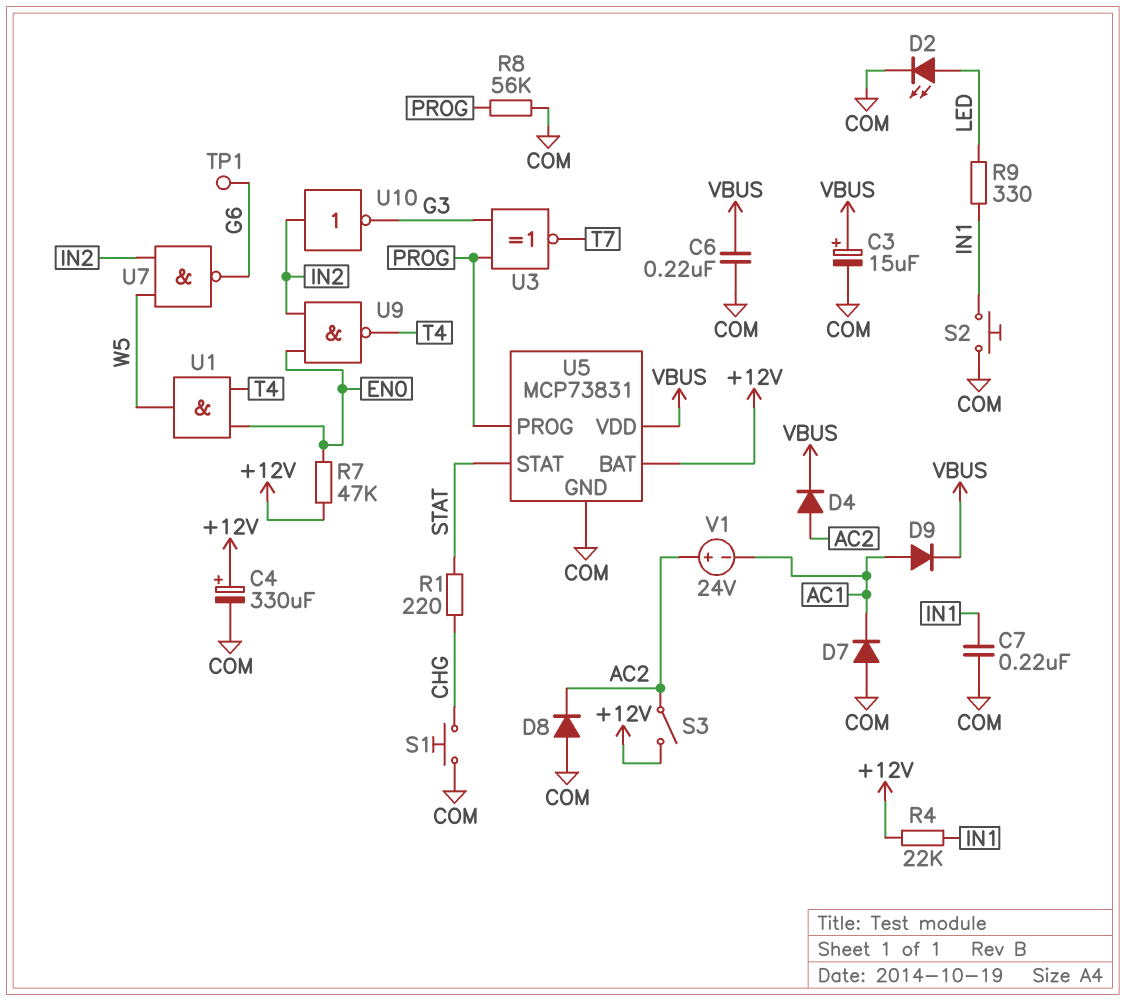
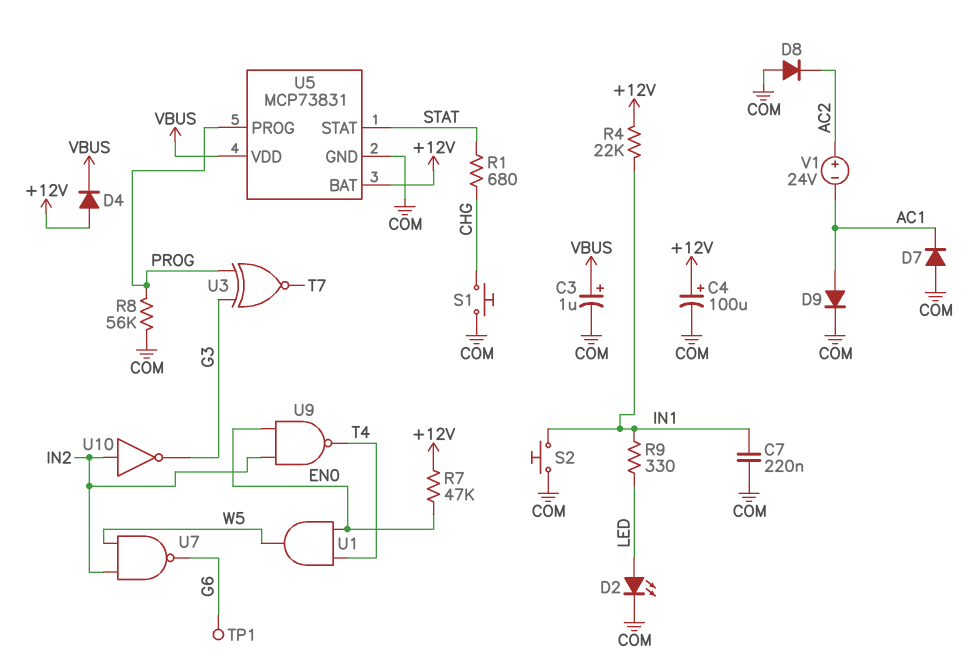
C3: 15uF (plus VBUS, minus COM) -> 1uF (plus VBUS, minus COM)
C4: 330uF (plus +12V, minus COM) -> 100uF (plus +12V, minus COM)
C6: 220nF (COM, VBUS) -> none
D4: diode (A AC2, K VBUS) -> diode (A +12V, K VBUS)
D9: diode (A AC1, K VBUS) -> diode (A AC1, K COM)
R1: 220 (CHG, STAT) -> 680 (CHG, STAT)
S3: switch (+12V, AC2) -> none

